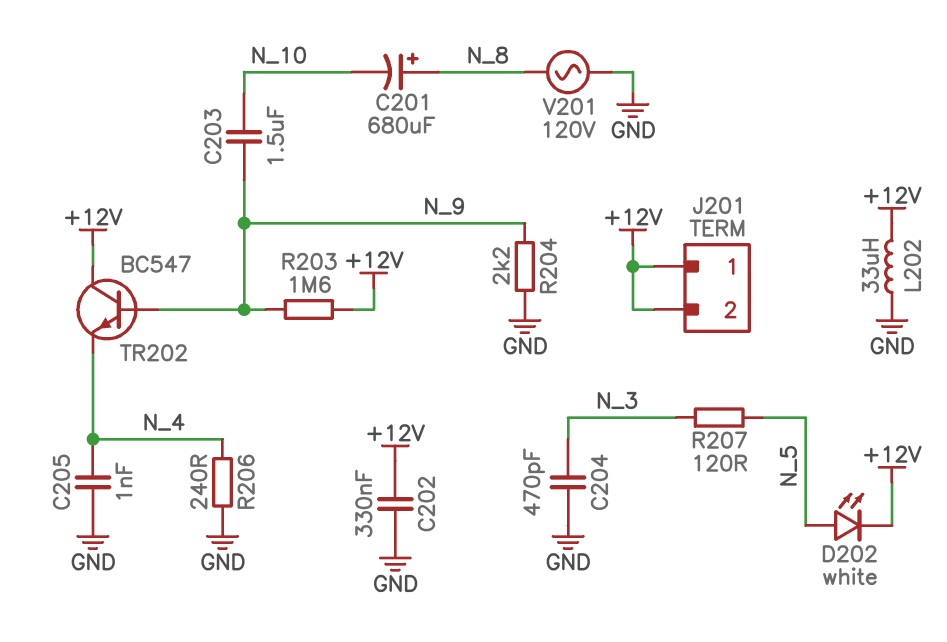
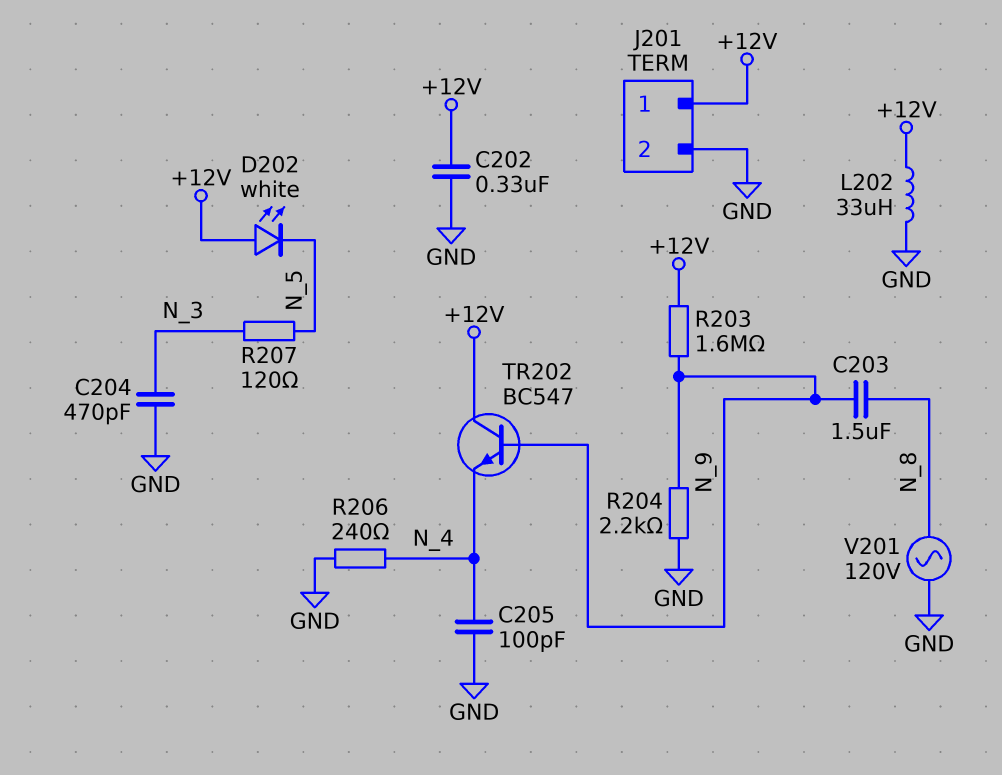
C201: 680uF (plus N_8, minus N_10) -> none
C203: 1.5uF (N_9, N_10) -> 1.5uF (N_8, N_9)
C205: 1nF (GND, N_4) -> 100pF (GND, N_4)
D202: LED white (A N_5, K +12V) -> LED white (A +12V, K N_5)
J201 pin 2: +12V -> GND

